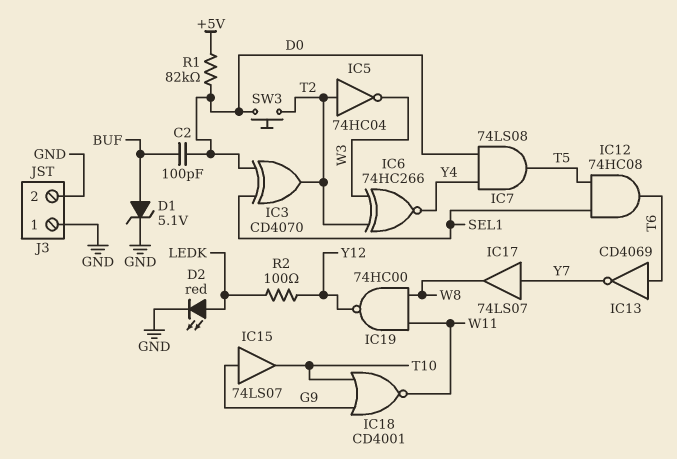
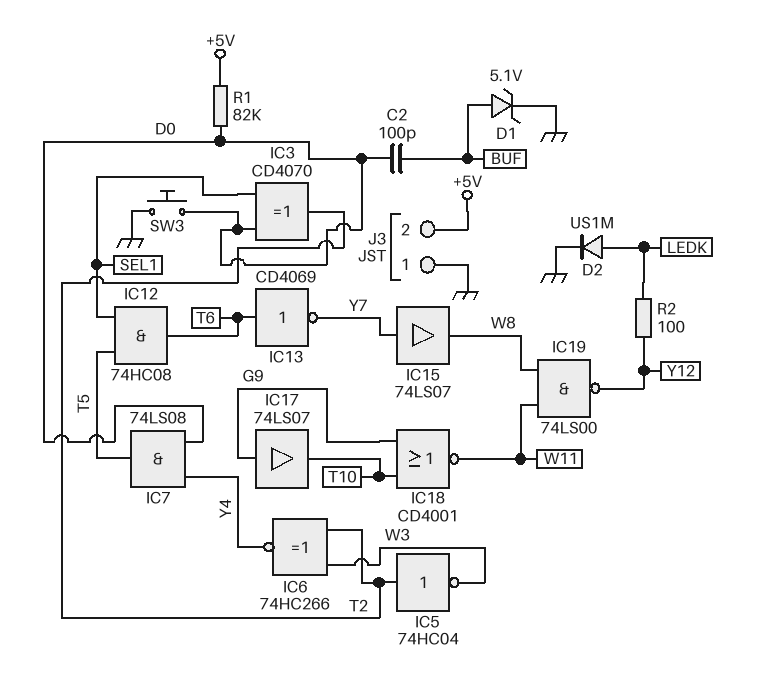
D2: LED red (A LEDK, K GND) -> diode US1M (A LEDK, K GND)
IC15: buffer 74LS07 (in G9, out T10) -> buffer 74LS07 (in Y7, out W8)
IC17: buffer 74LS07 (in Y7, out W8) -> buffer 74LS07 (in G9, out T10)
IC19: NAND 74HC00 (in W8, in W11, out Y12) -> NAND 74LS00 (in W8, in W11, out Y12)
J3 pin 2: GND -> +5V
SW3: button (D0, T2) -> button (D0, GND)

